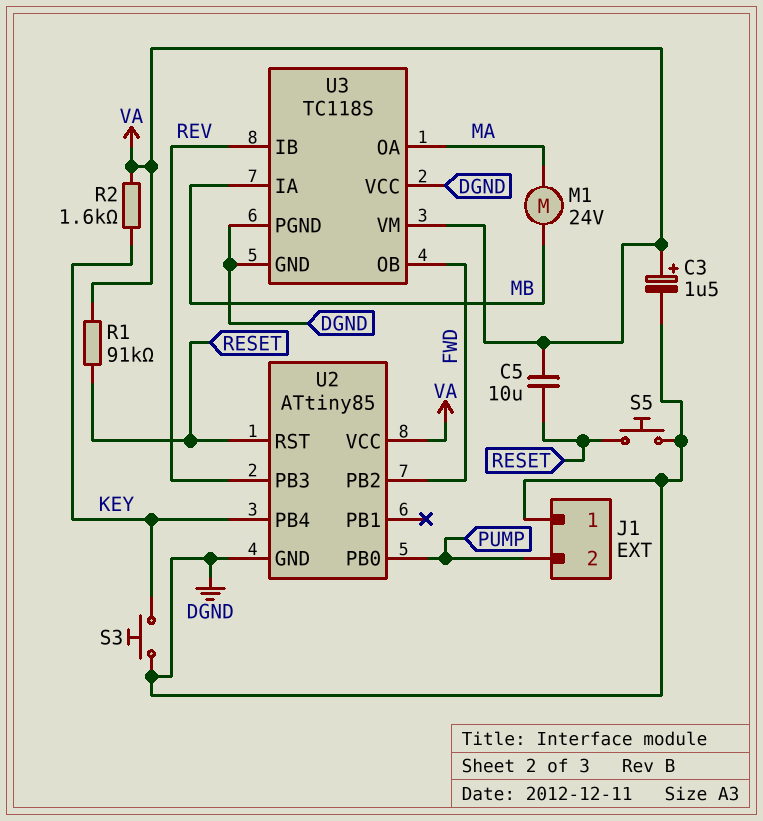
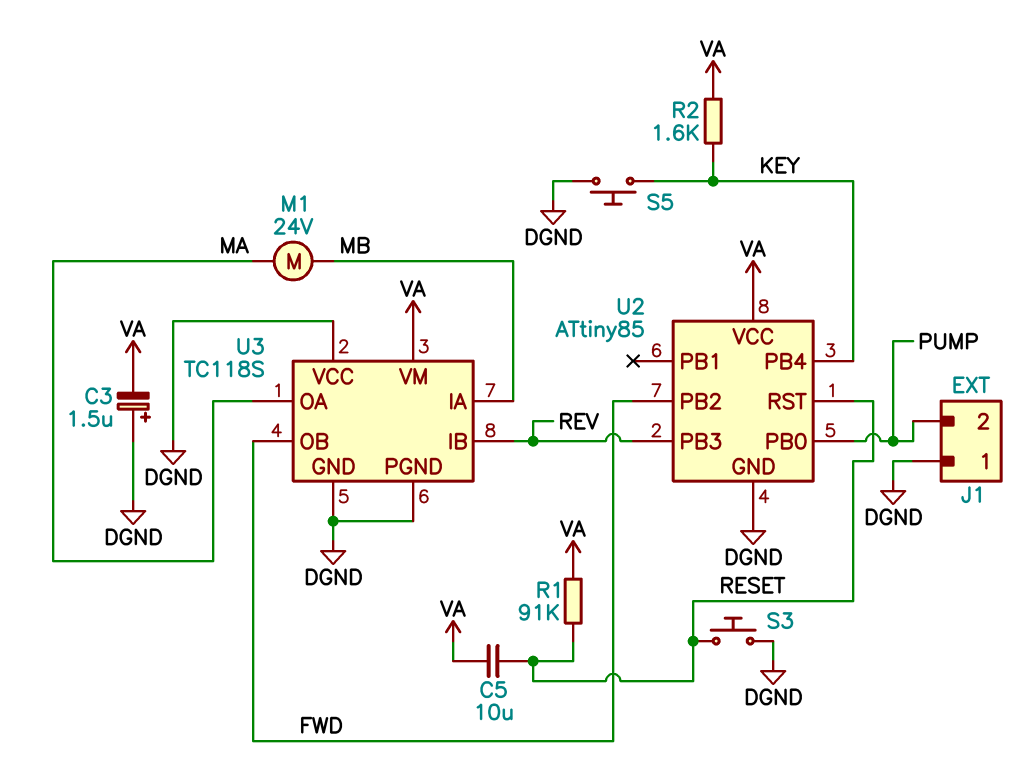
C3: 1.5uF (plus VA, minus DGND) -> 1.5uF (plus DGND, minus VA)
S3: button (DGND, KEY) -> button (DGND, RESET)
S5: button (DGND, RESET) -> button (DGND, KEY)

